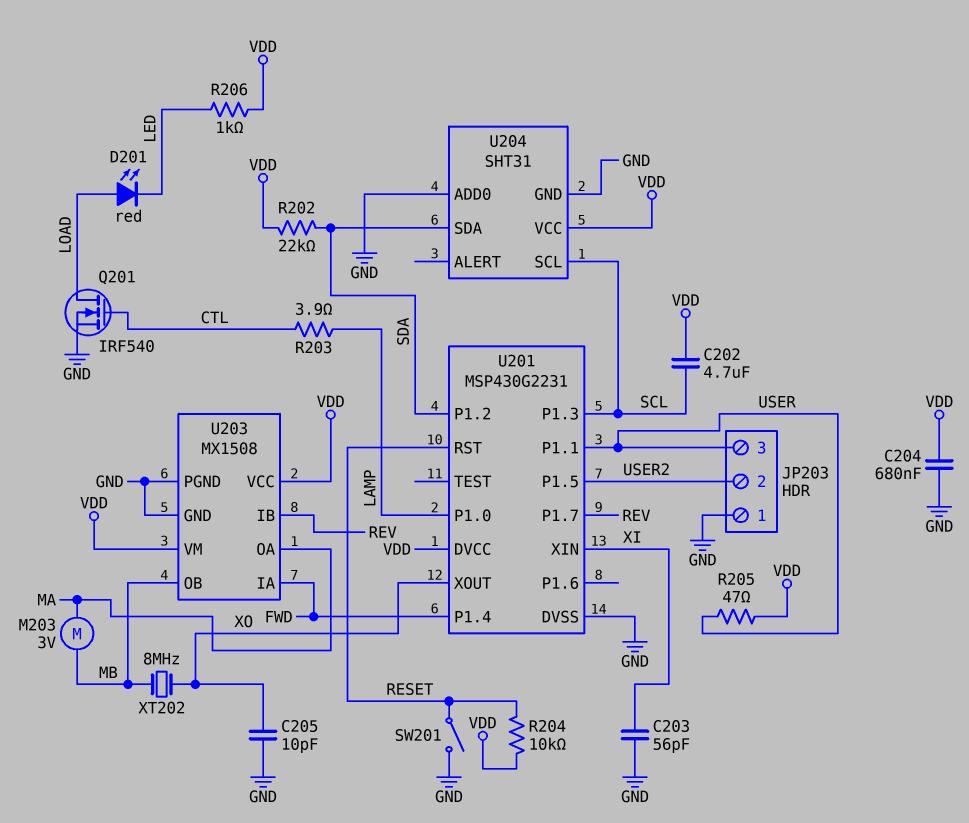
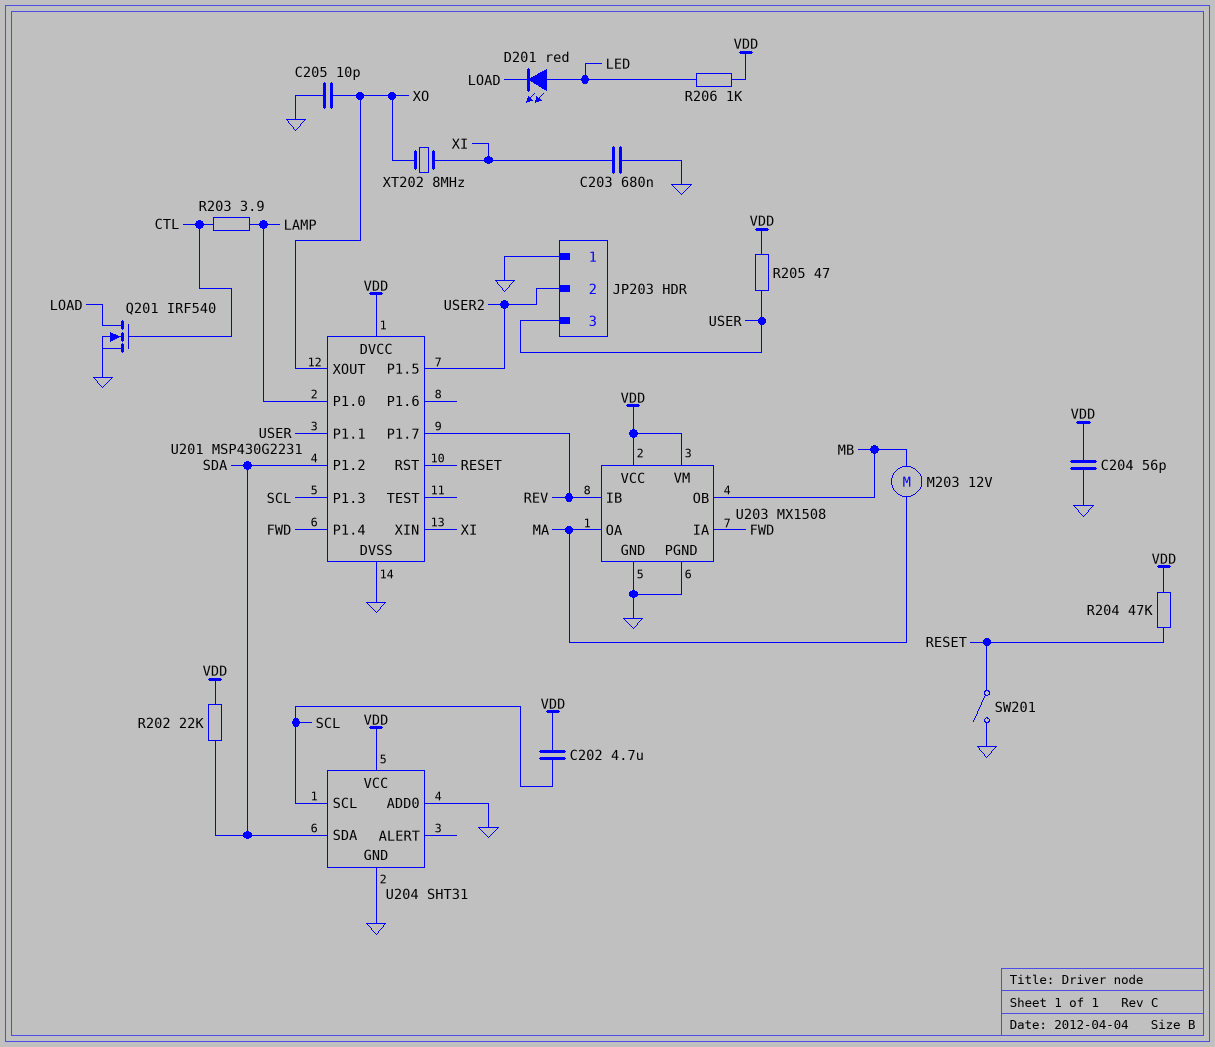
C203: 56pF (GND, XI) -> 680nF (GND, XI)
C204: 680nF (GND, VDD) -> 56pF (GND, VDD)
D201: LED red (A LOAD, K LED) -> LED red (A LED, K LOAD)
M203: motor 3V (MA, MB) -> motor 12V (MA, MB)
R204: 10k (RESET, VDD) -> 47k (RESET, VDD)
XT202: 8MHz (MB, XO) -> 8MHz (XI, XO)

